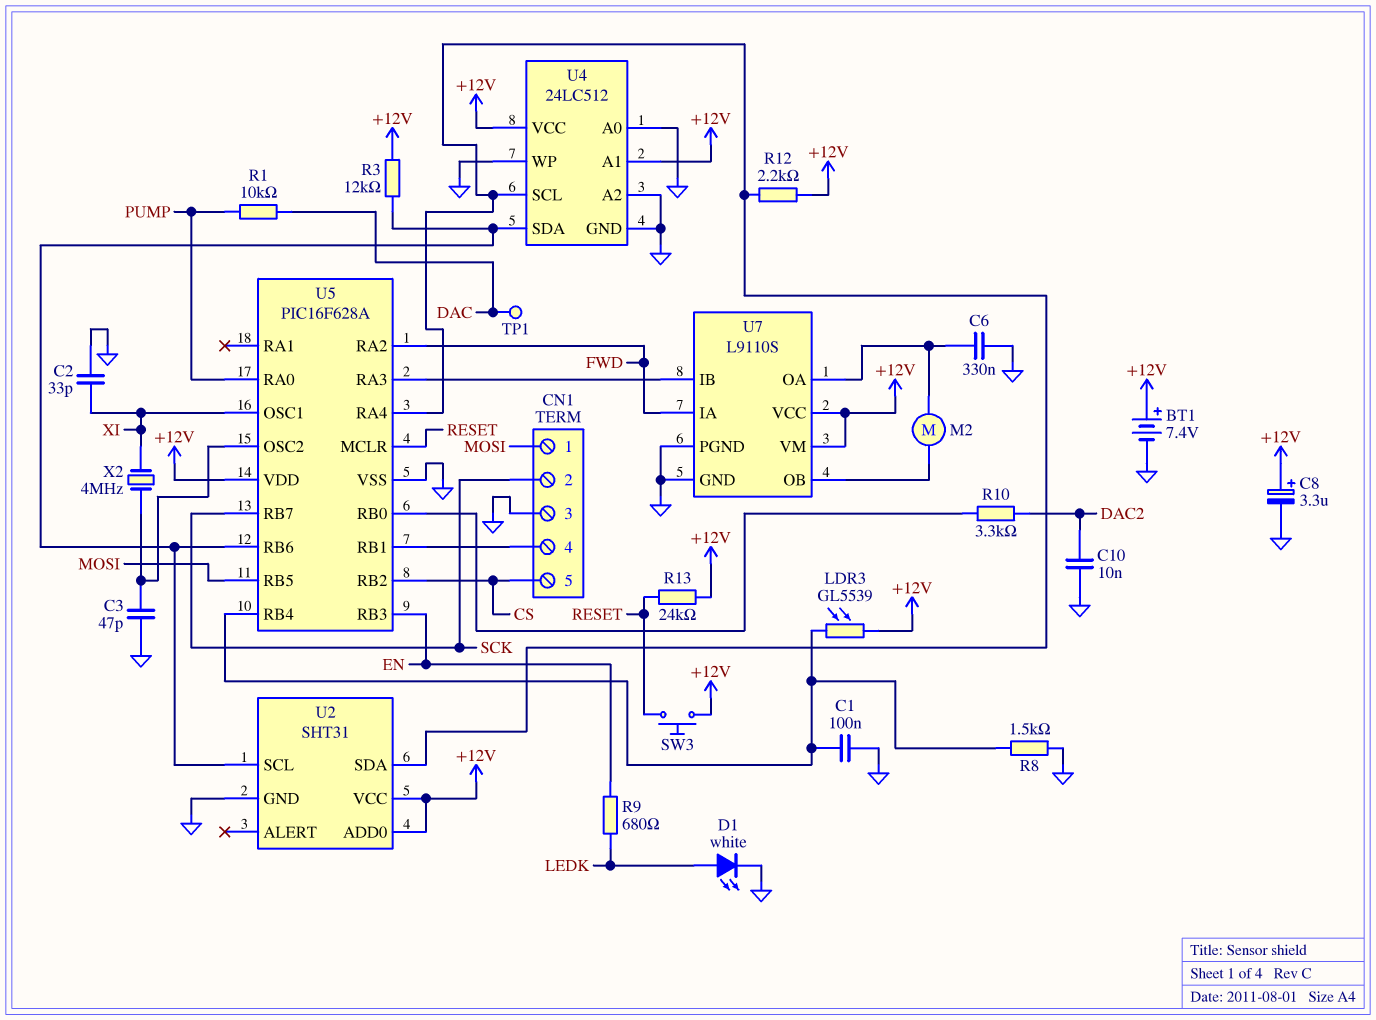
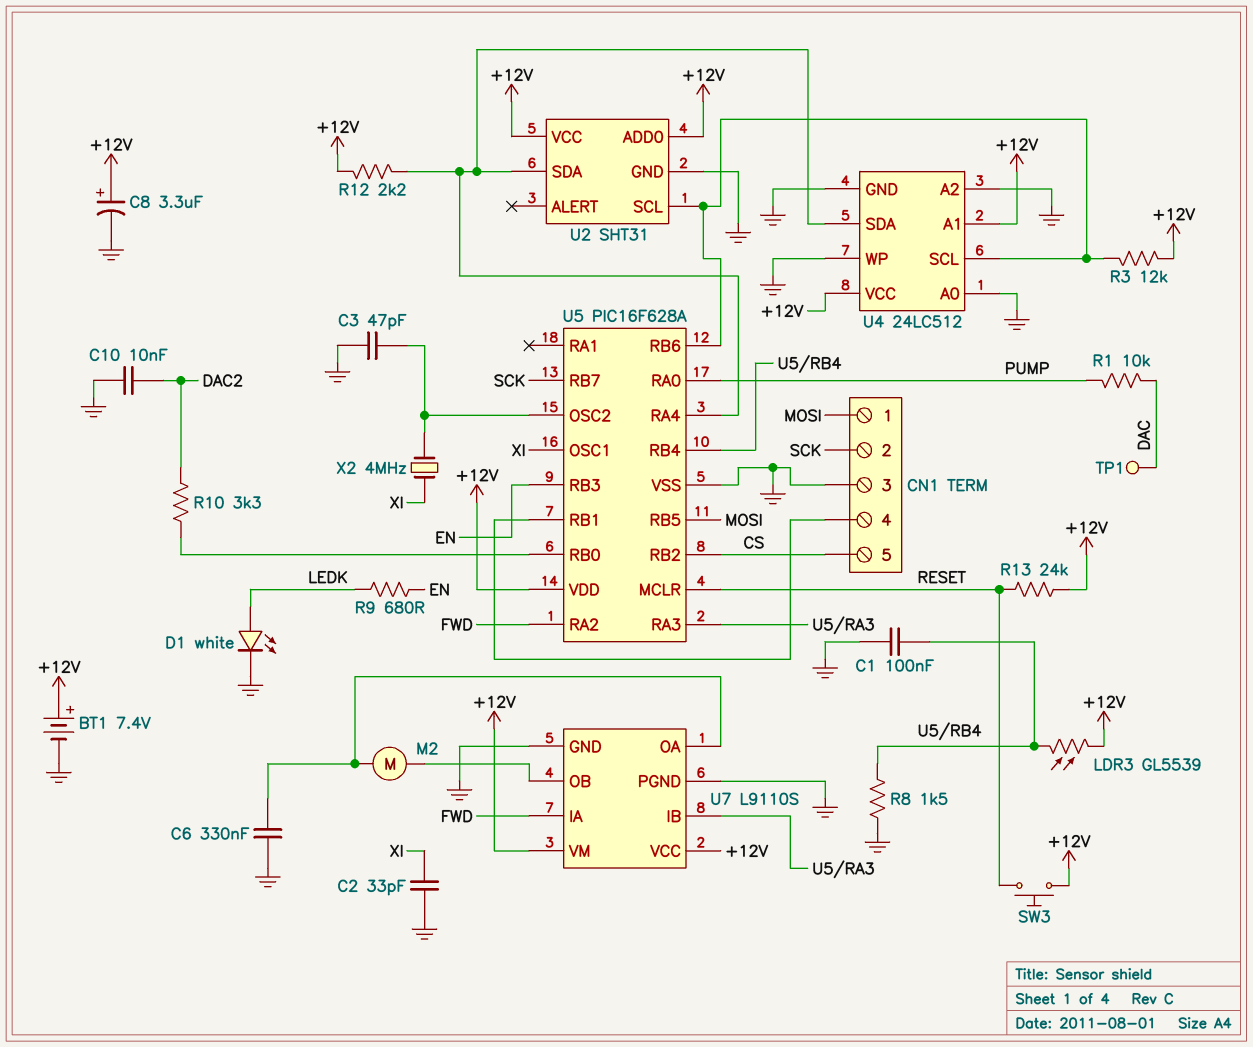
U4 pin SCL: U2/SDA -> U2/SCL
U4 pin SDA: U2/SCL -> U2/SDA

